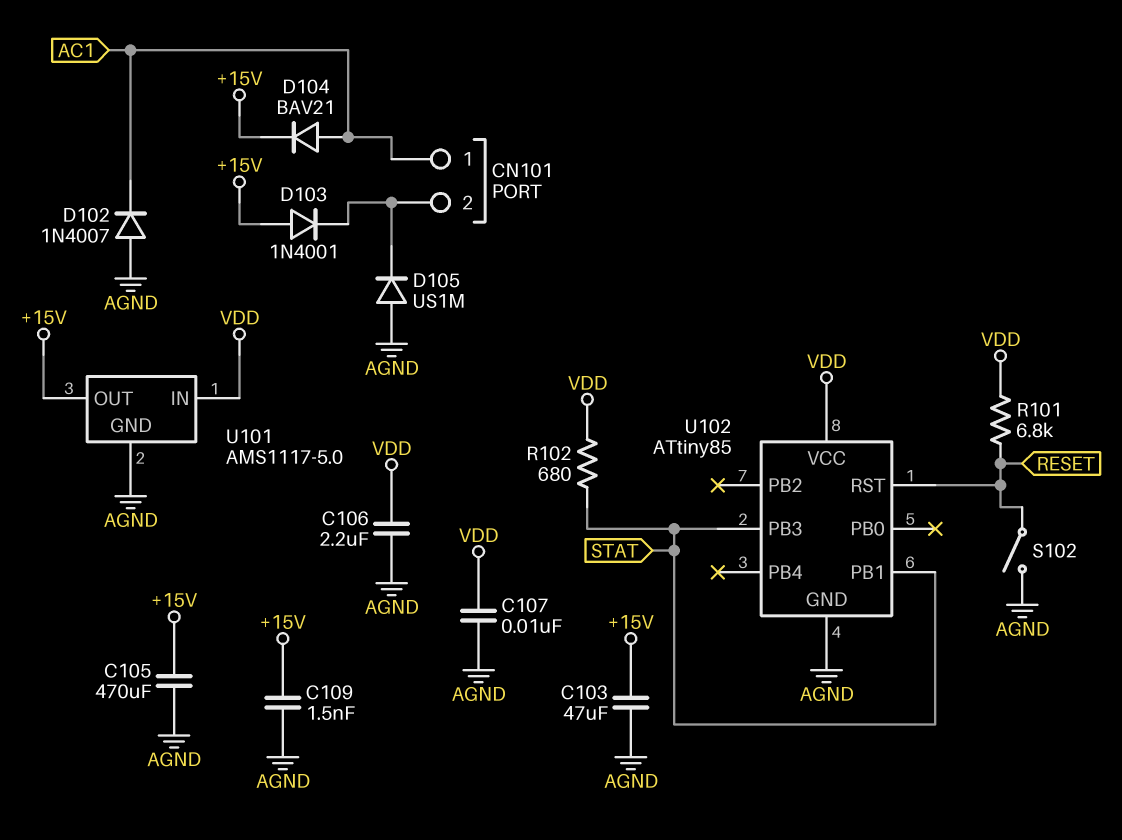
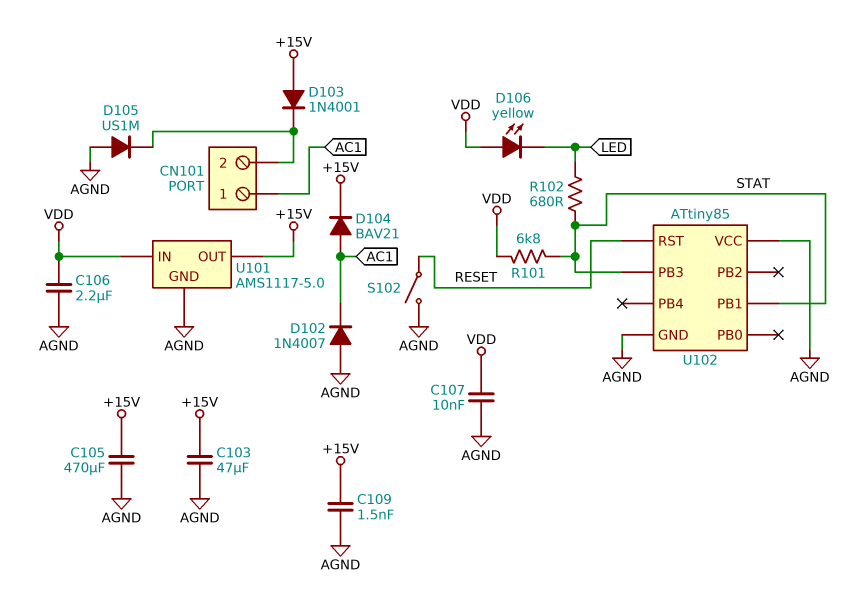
D106: none -> LED yellow (A VDD, K LED)
R101: 6.8k (RESET, VDD) -> 6.8k (STAT, VDD)
R102: 680 (STAT, VDD) -> 680 (LED, STAT)
U102 pin VCC: VDD -> AGND

